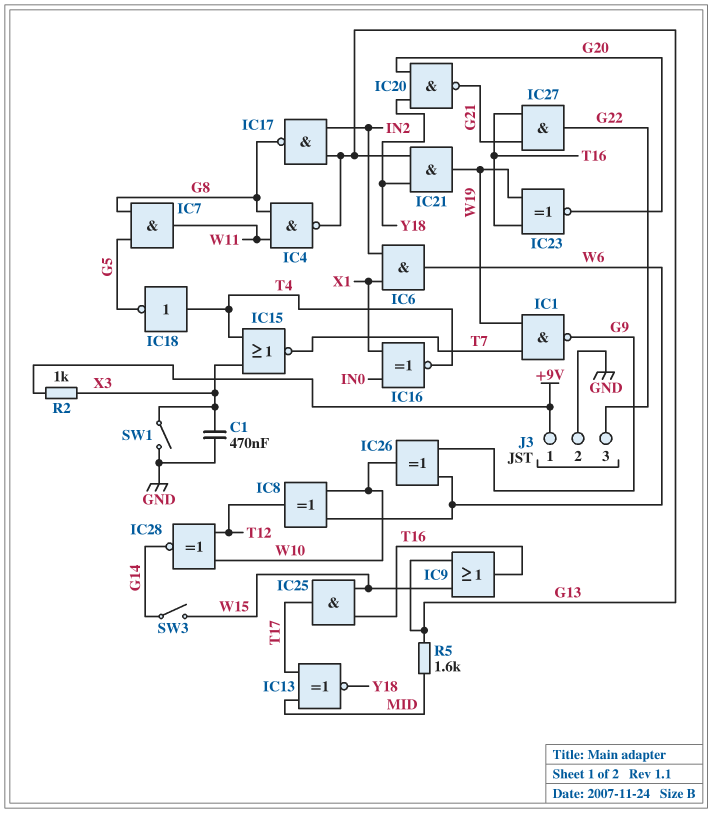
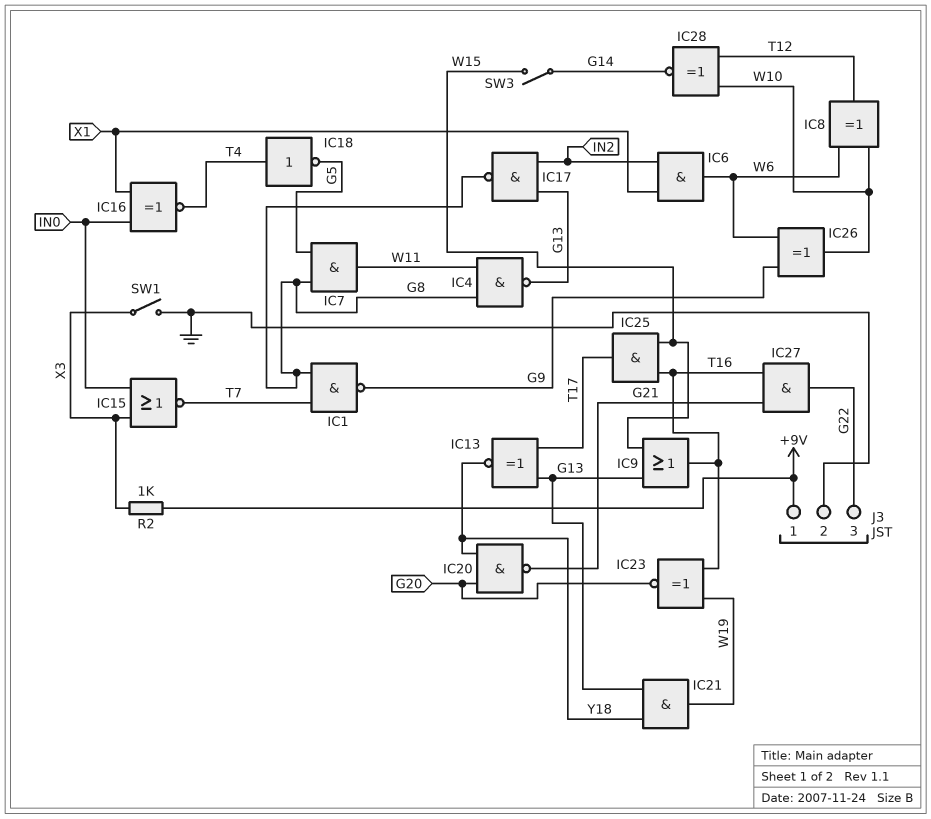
C1: 470nF (GND, X3) -> none
IC1: NAND (in T7, in W19, out G9) -> NAND (in G8, in T7, out G9)
IC13: XNOR (in MID, in T17, out Y18) -> XNOR (in G13, in T17, out Y18)
IC15: NOR (in T4, in X3, out T7) -> NOR (in IN0, in X3, out T7)
R5: 1.6k (G13, MID) -> none

